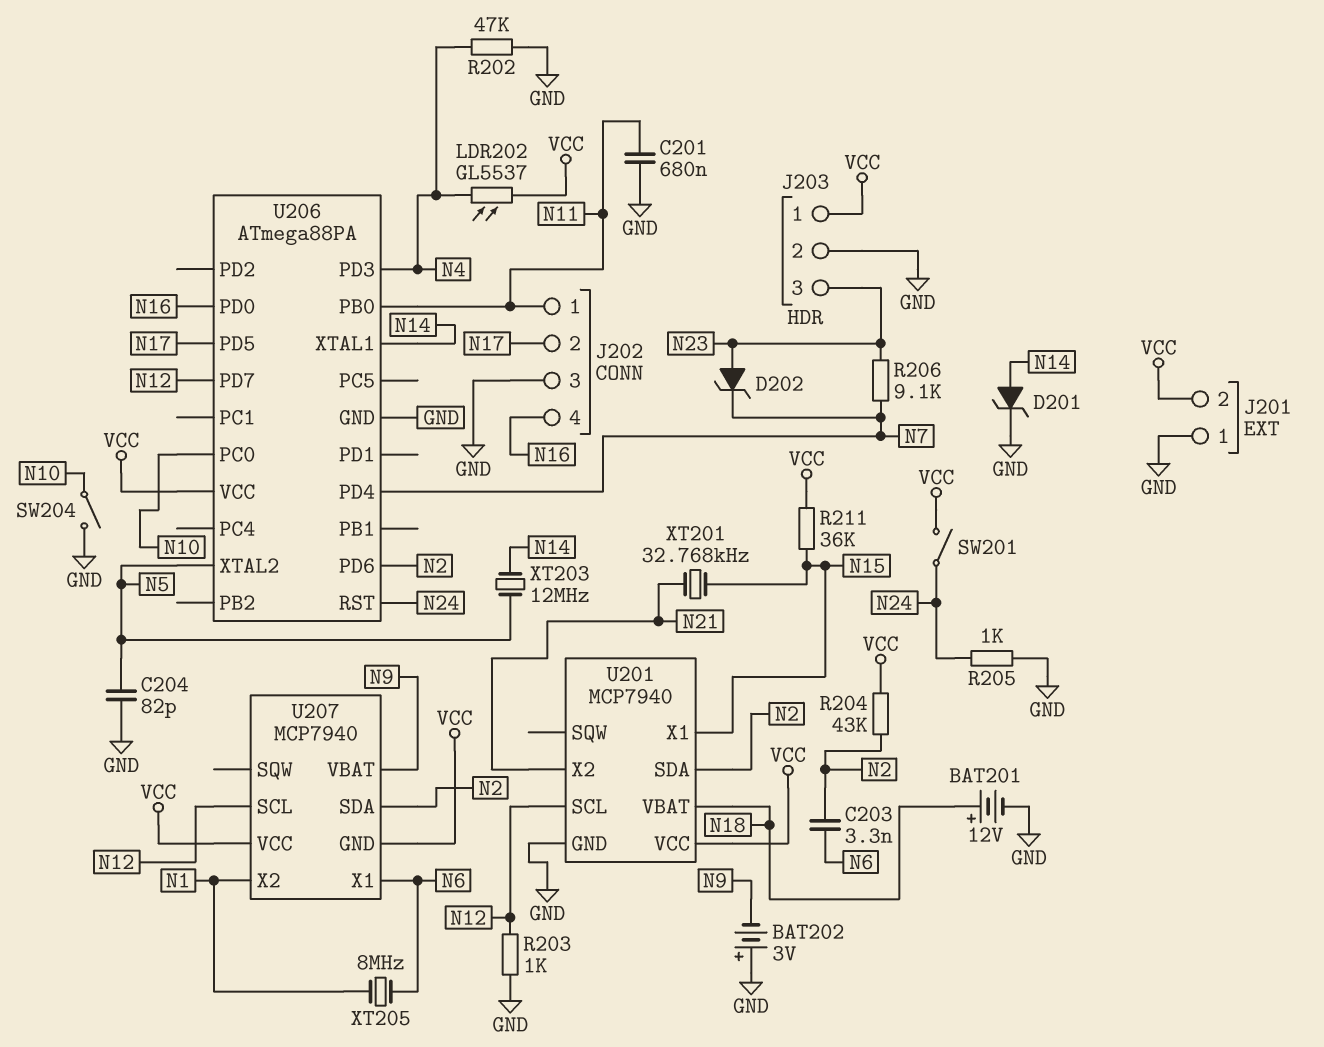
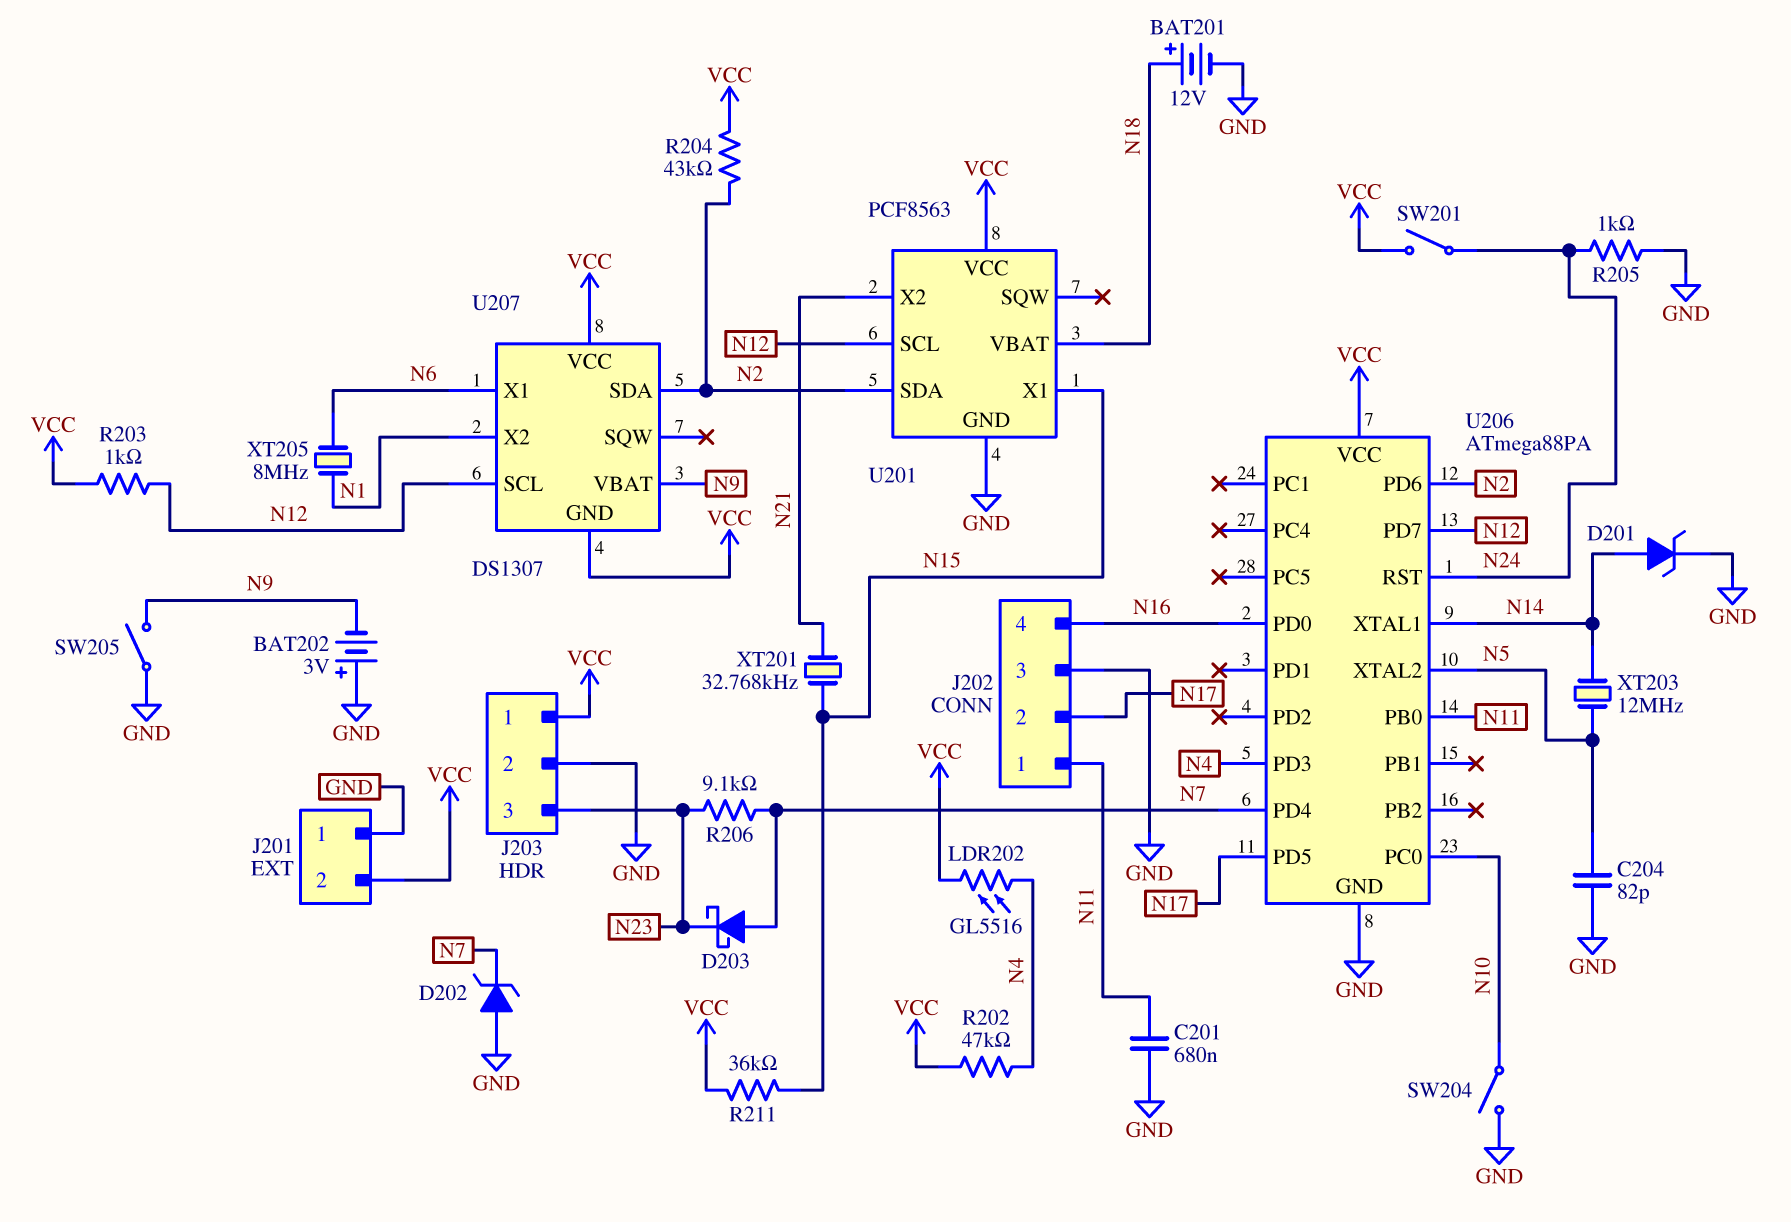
C203: 3.3nF (N2, N6) -> none
D202: zener (A N23, K N7) -> zener (A GND, K N7)
D203: none -> schottky (A N7, K N23)
LDR202: GL5537 (N4, VCC) -> GL5516 (N4, VCC)
R202: 47k (GND, N4) -> 47k (N4, VCC)
R203: 1k (GND, N12) -> 1k (N12, VCC)
SW205: none -> switch (GND, N9)
U201: MCP7940 -> PCF8563
U207: MCP7940 -> DS1307

